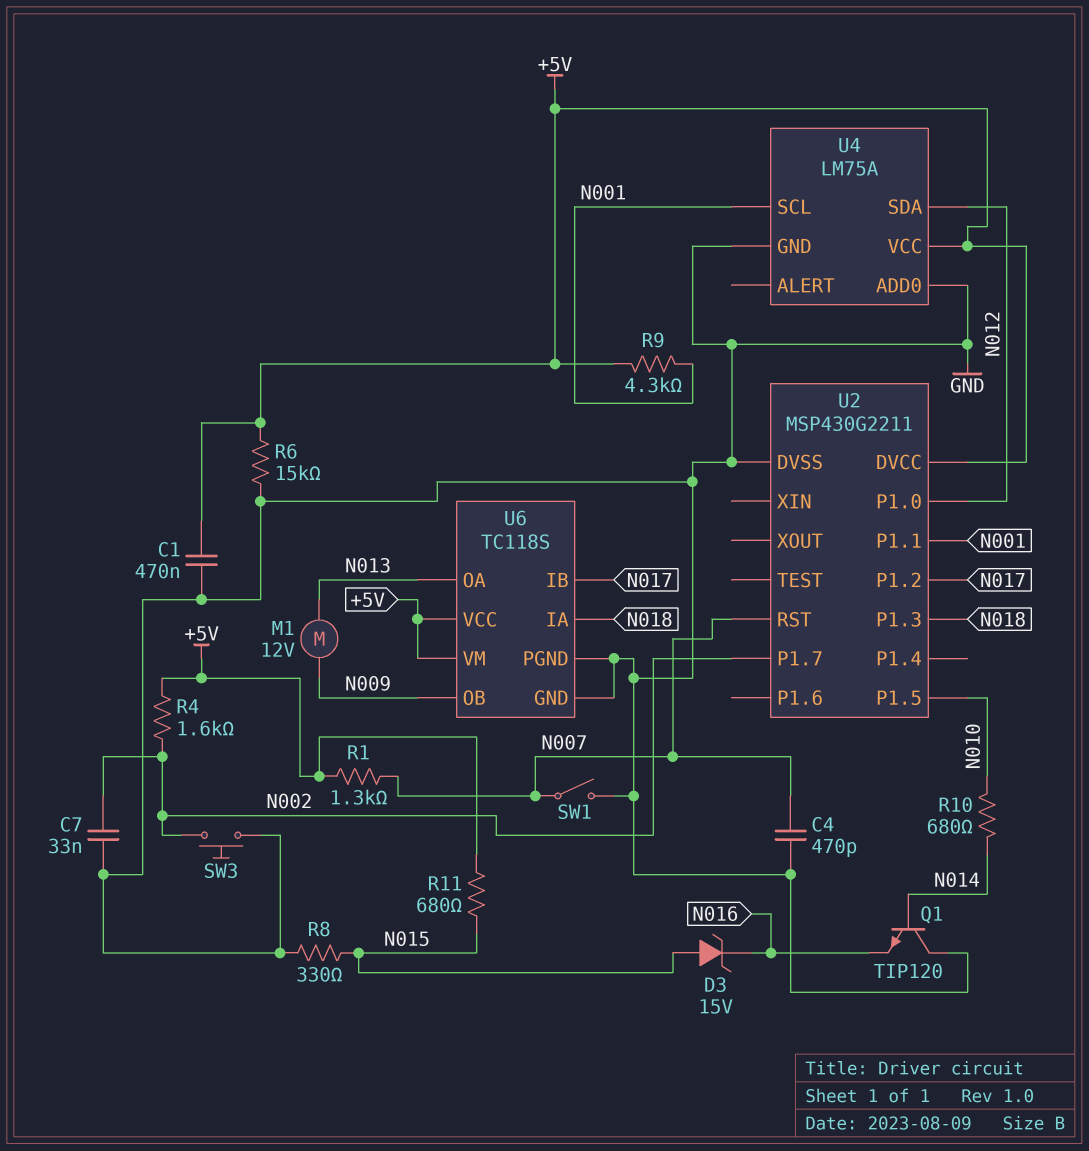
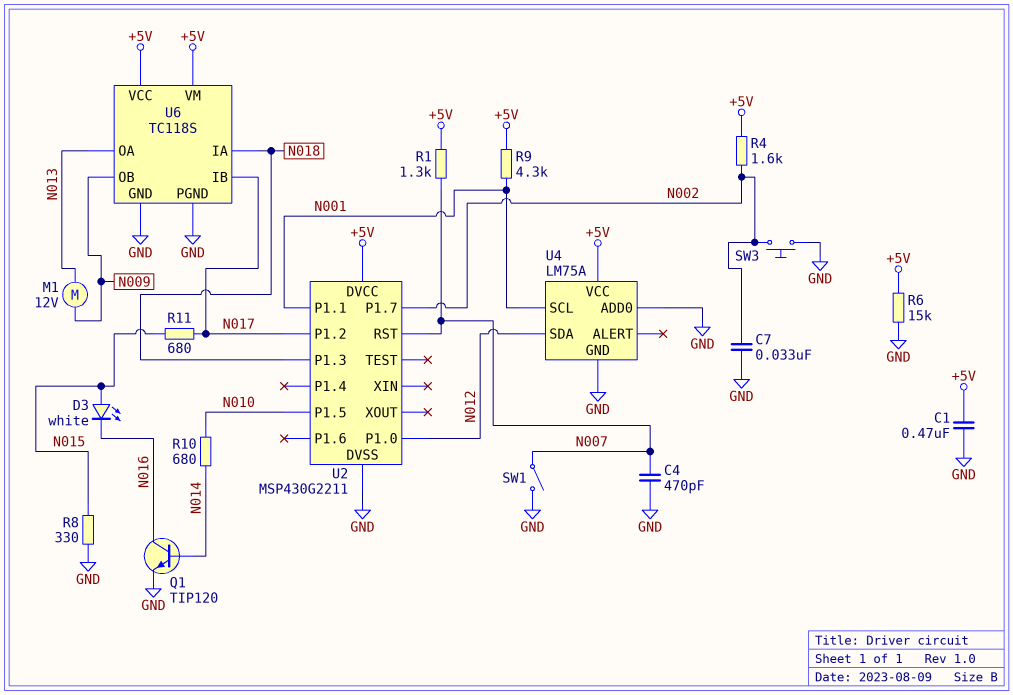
D3: zener 15V (A N015, K N016) -> LED white (A N015, K N016)
Q1: NPN TIP120 (B N014, C GND, E N016) -> NPN TIP120 (B N014, C N016, E GND)
R11: 680 (+5V, N015) -> 680 (N015, N017)

